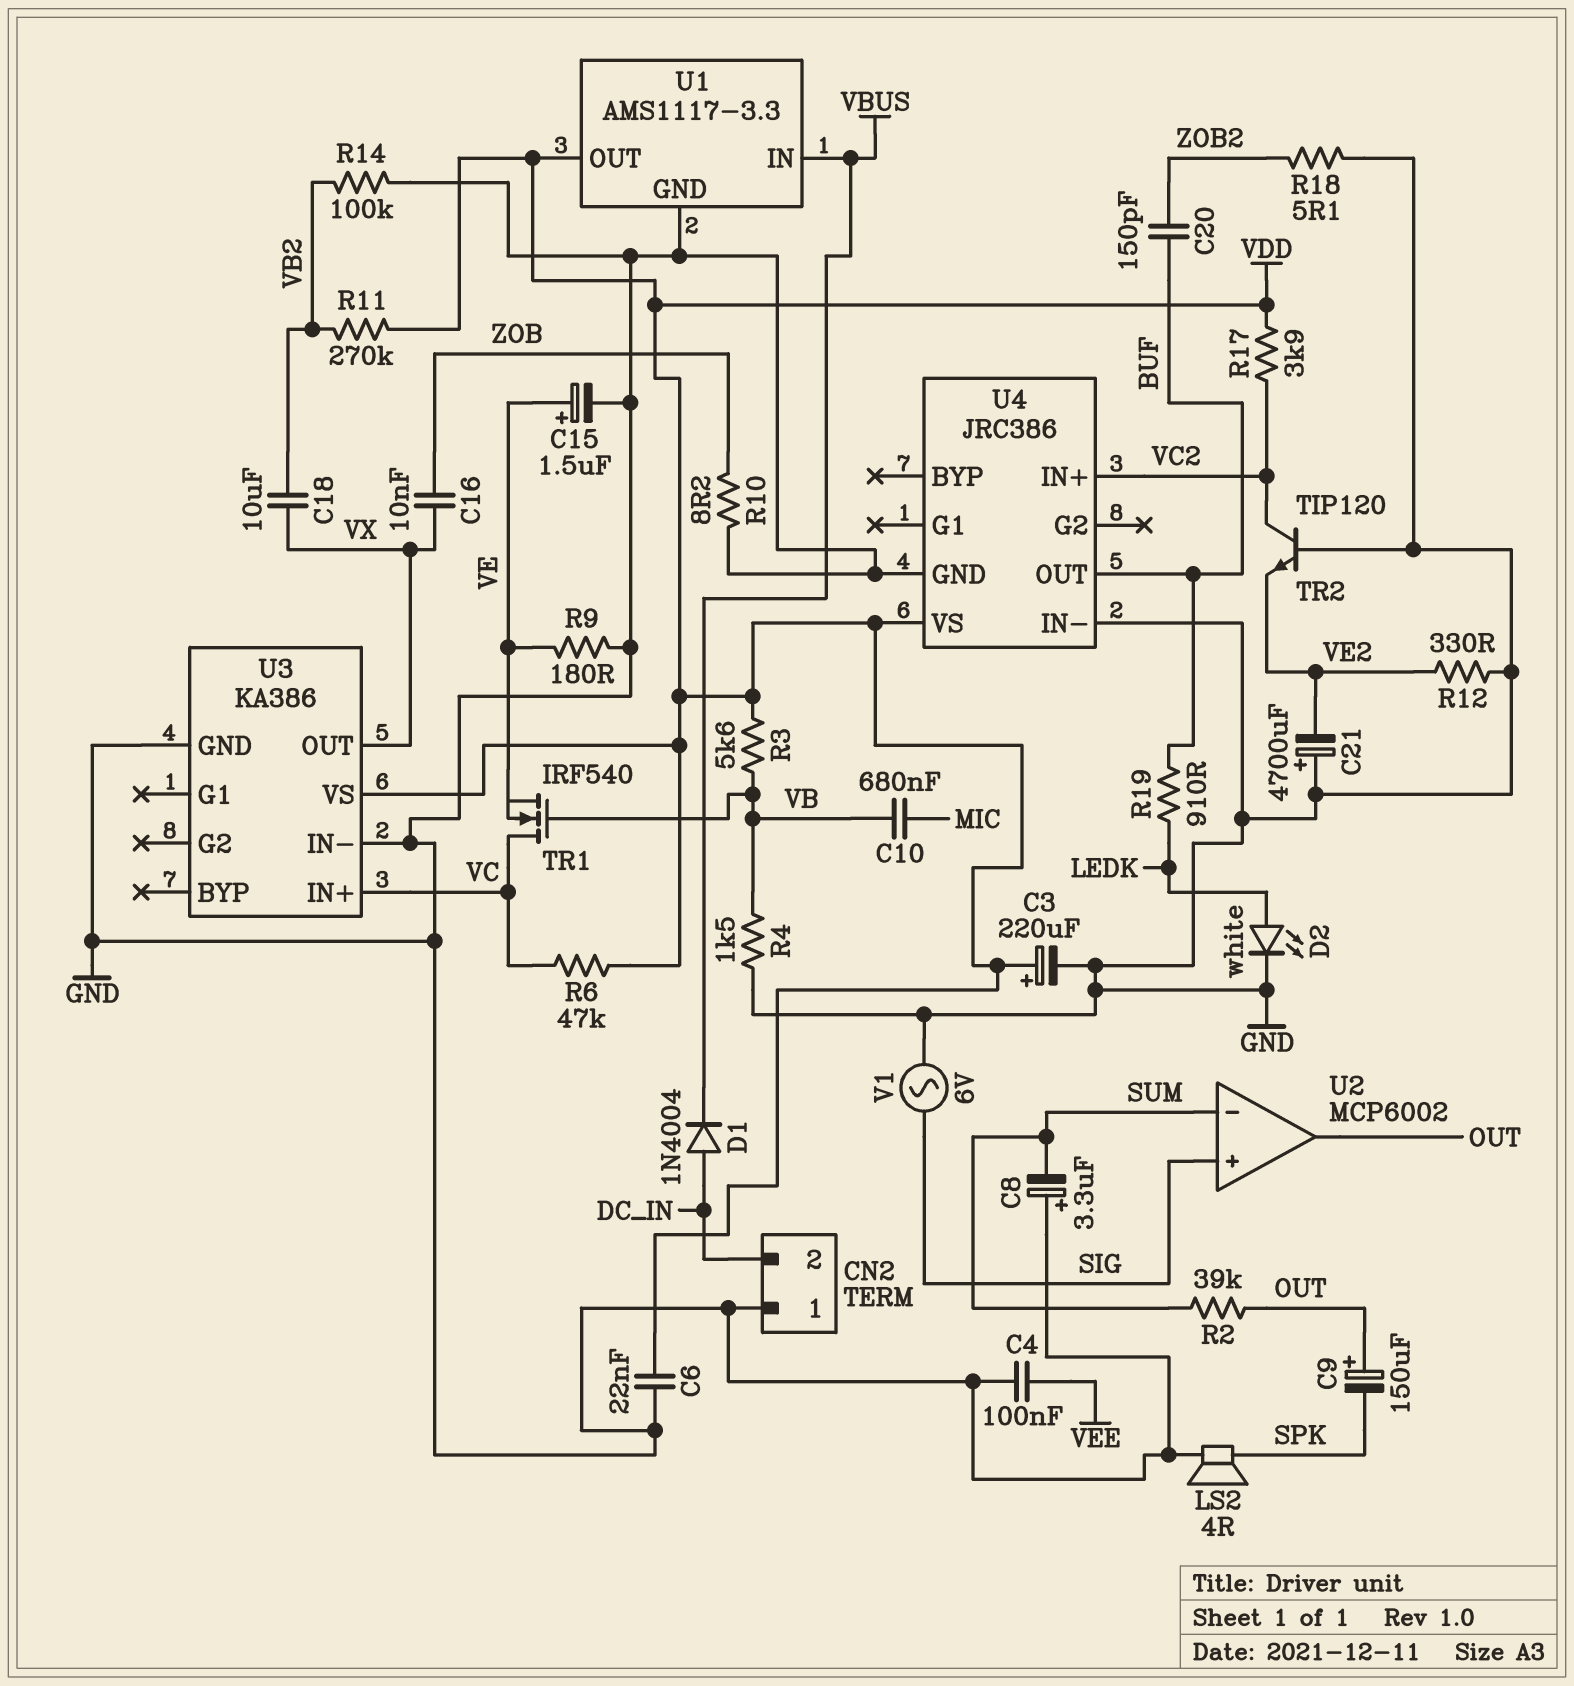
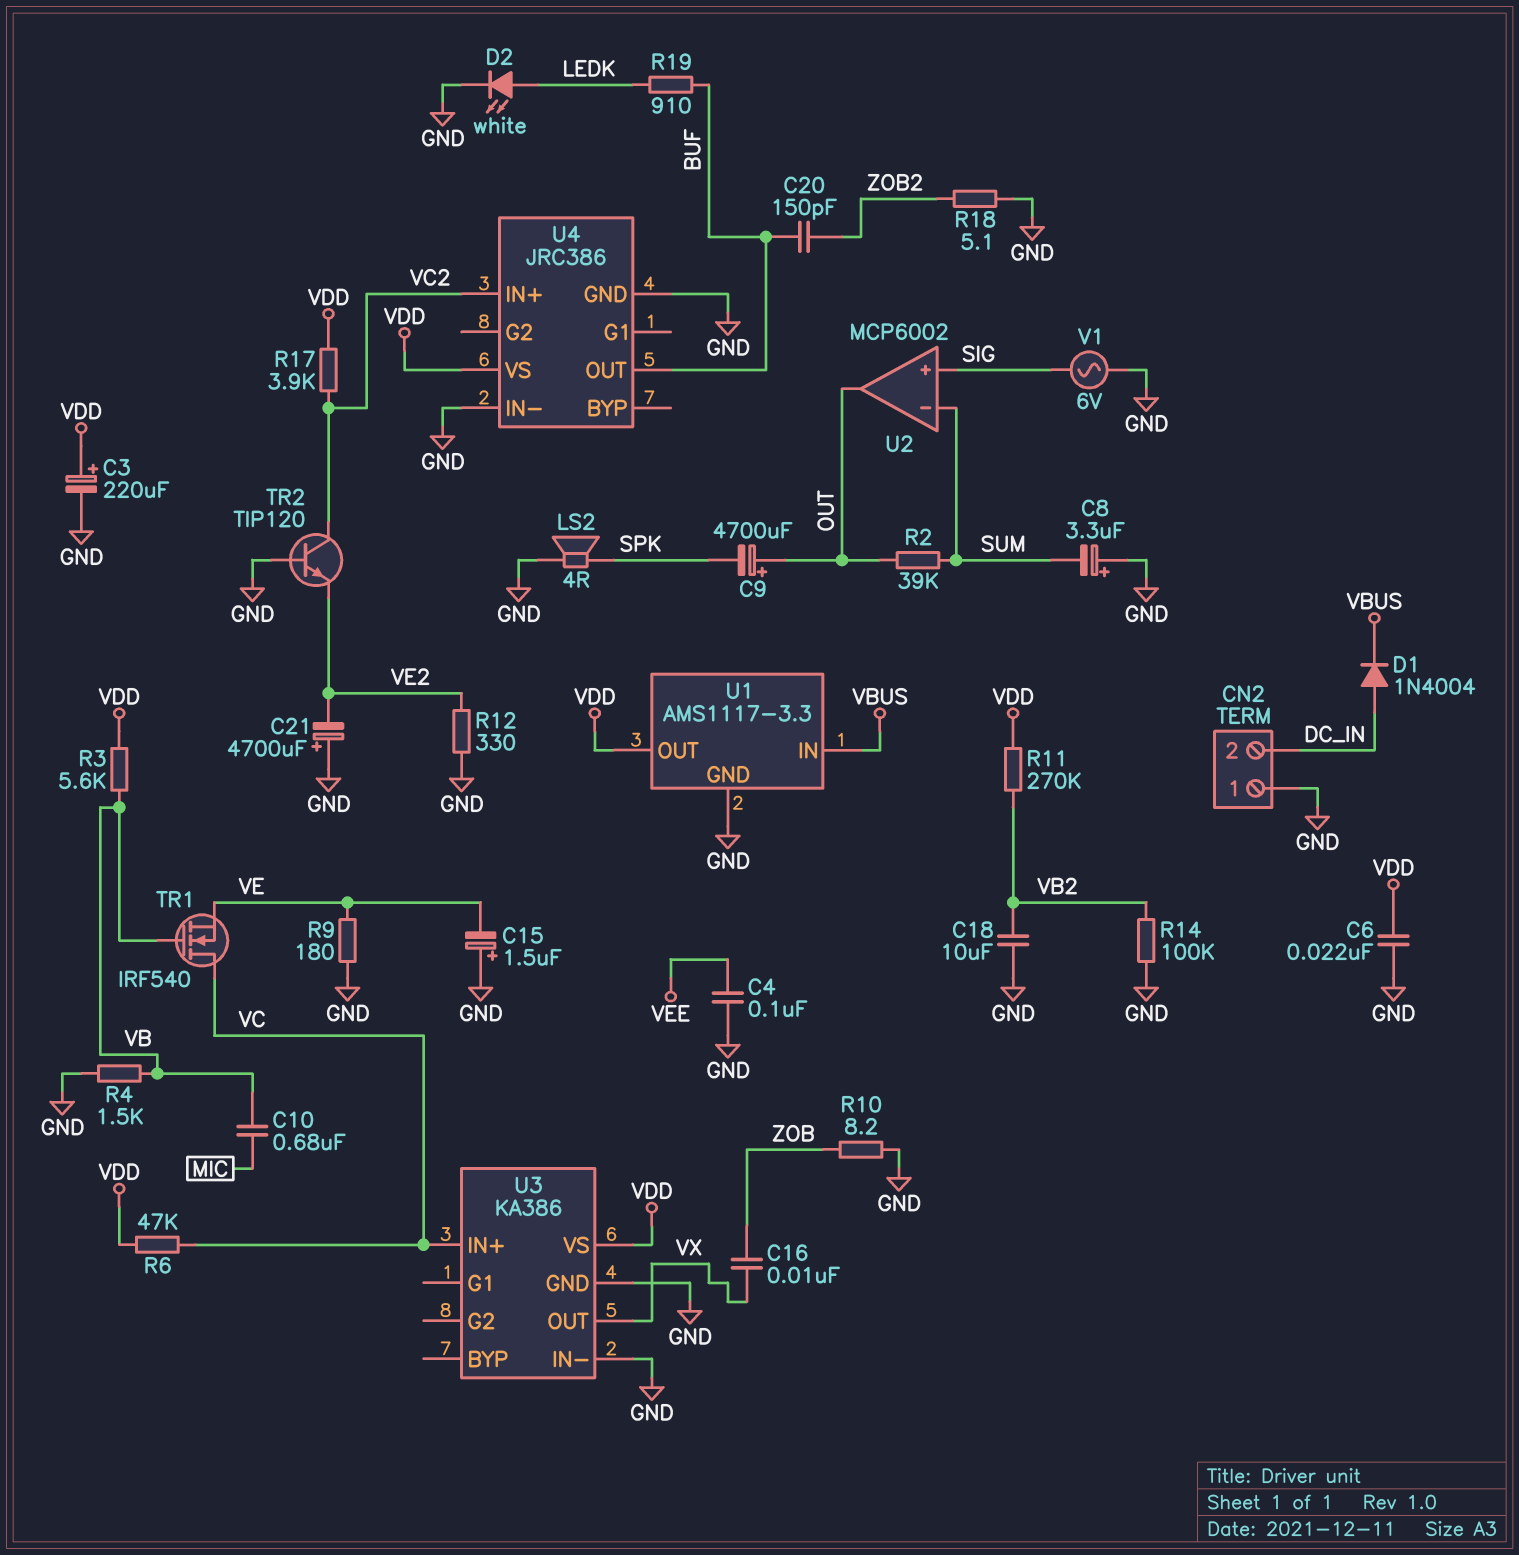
C9: 150uF (plus OUT, minus SPK) -> 4700uF (plus OUT, minus SPK)
C15: 1.5uF (plus VE, minus GND) -> 1.5uF (plus GND, minus VE)
C18: 10uF (VB2, VX) -> 10uF (GND, VB2)

